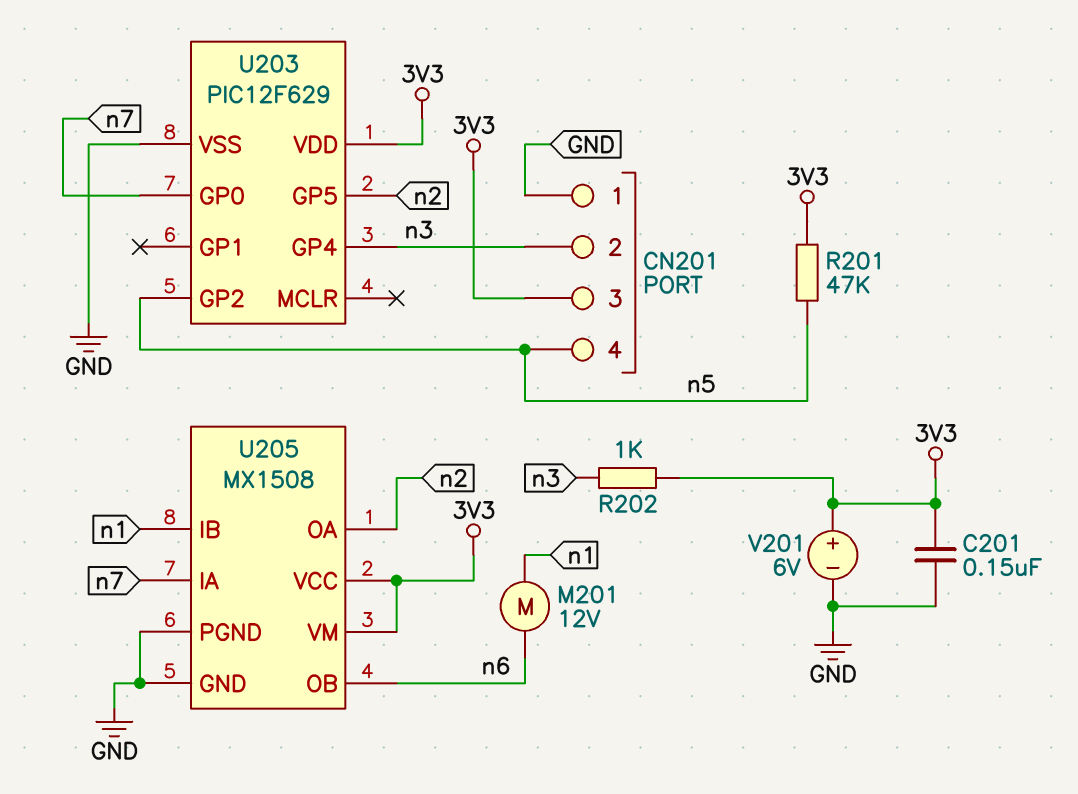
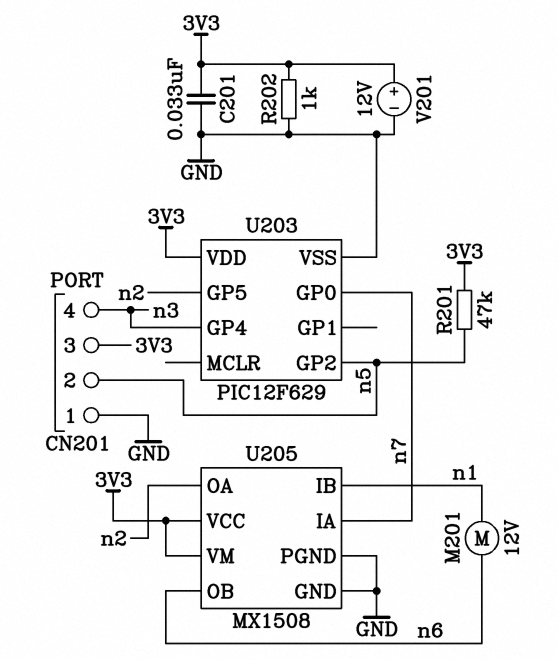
C201: 150nF (3V3, GND) -> 33nF (3V3, GND)
CN201 pin 2: n3 -> n5
CN201 pin 4: n5 -> n3
R202: 1k (3V3, n3) -> 1k (3V3, GND)
V201: 6V (plus 3V3, minus GND) -> 12V (plus 3V3, minus GND)

